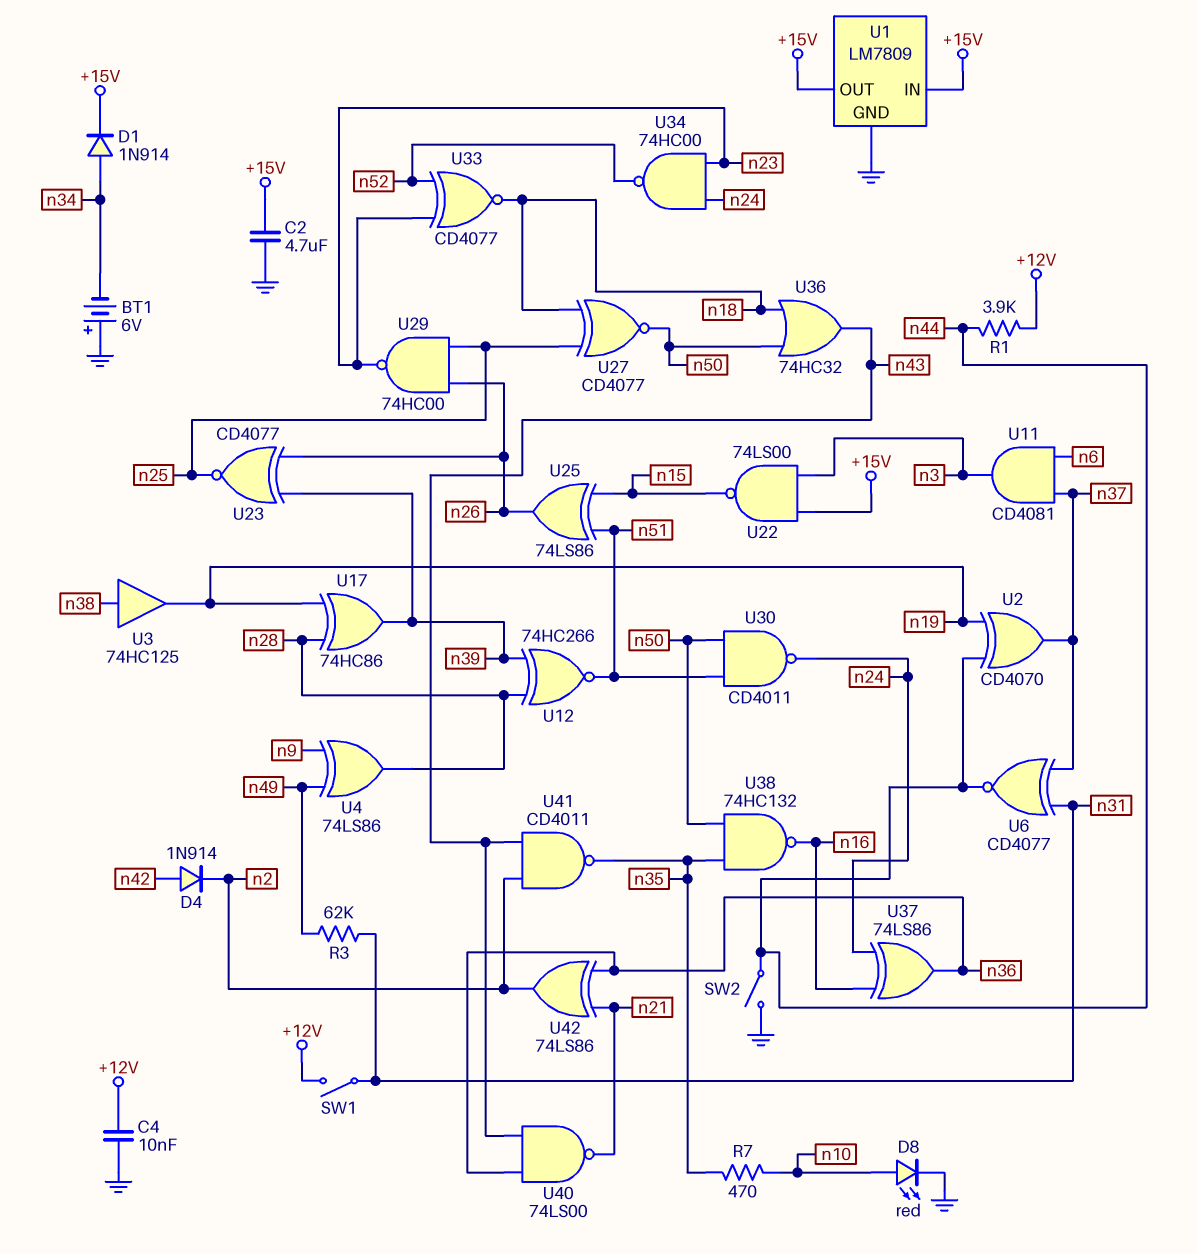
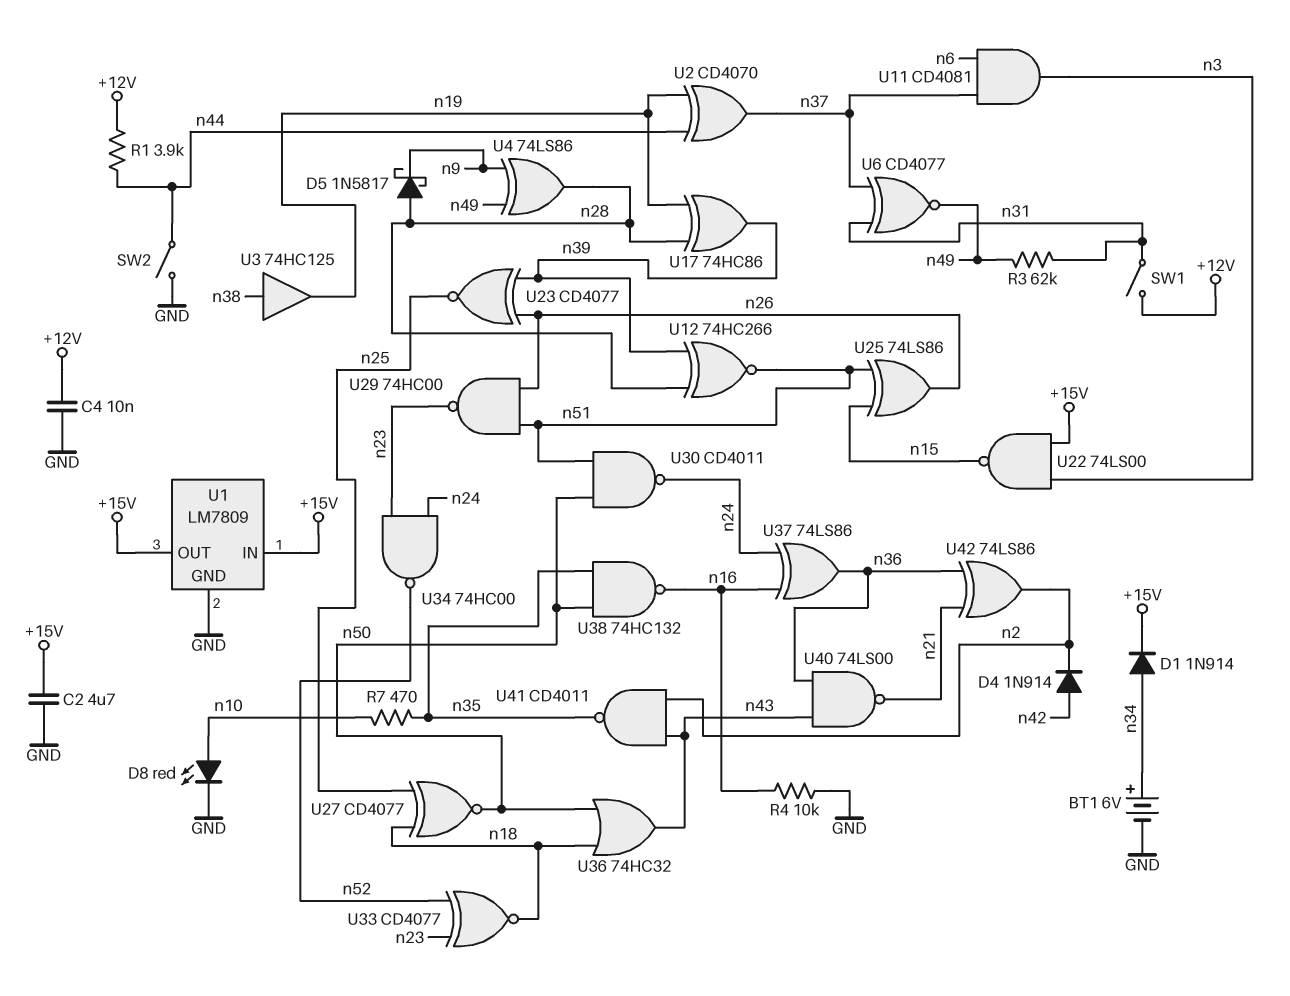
BT1: 6V (plus GND, minus n34) -> 6V (plus n34, minus GND)
D5: none -> schottky 1N5817 (A n28, K n9)
R4: none -> 10k (GND, n16)
U6: XNOR CD4077 (in n31, in n37, out n44) -> XNOR CD4077 (in n31, in n37, out n49)
U29: NAND 74HC00 (in n25, in n26, out n23) -> NAND 74HC00 (in n26, in n51, out n23)

